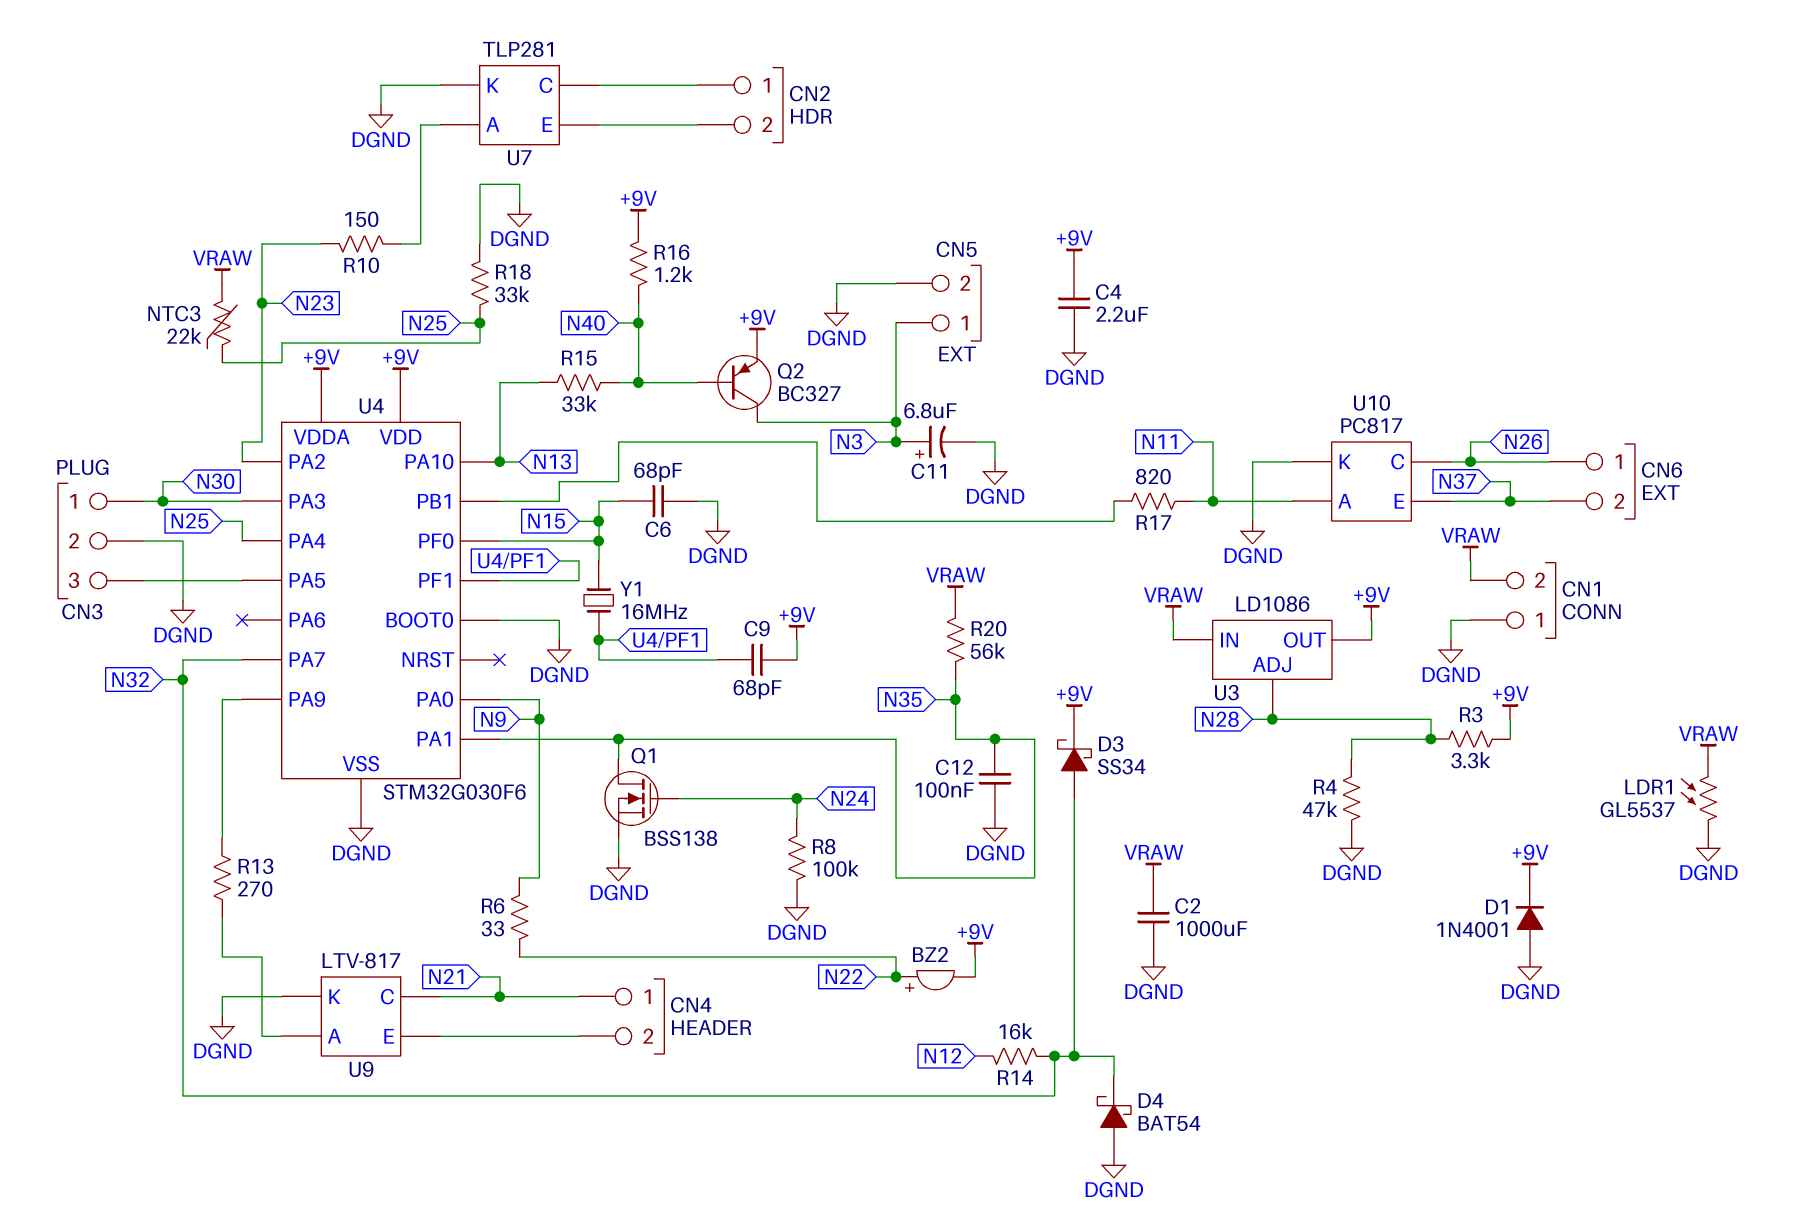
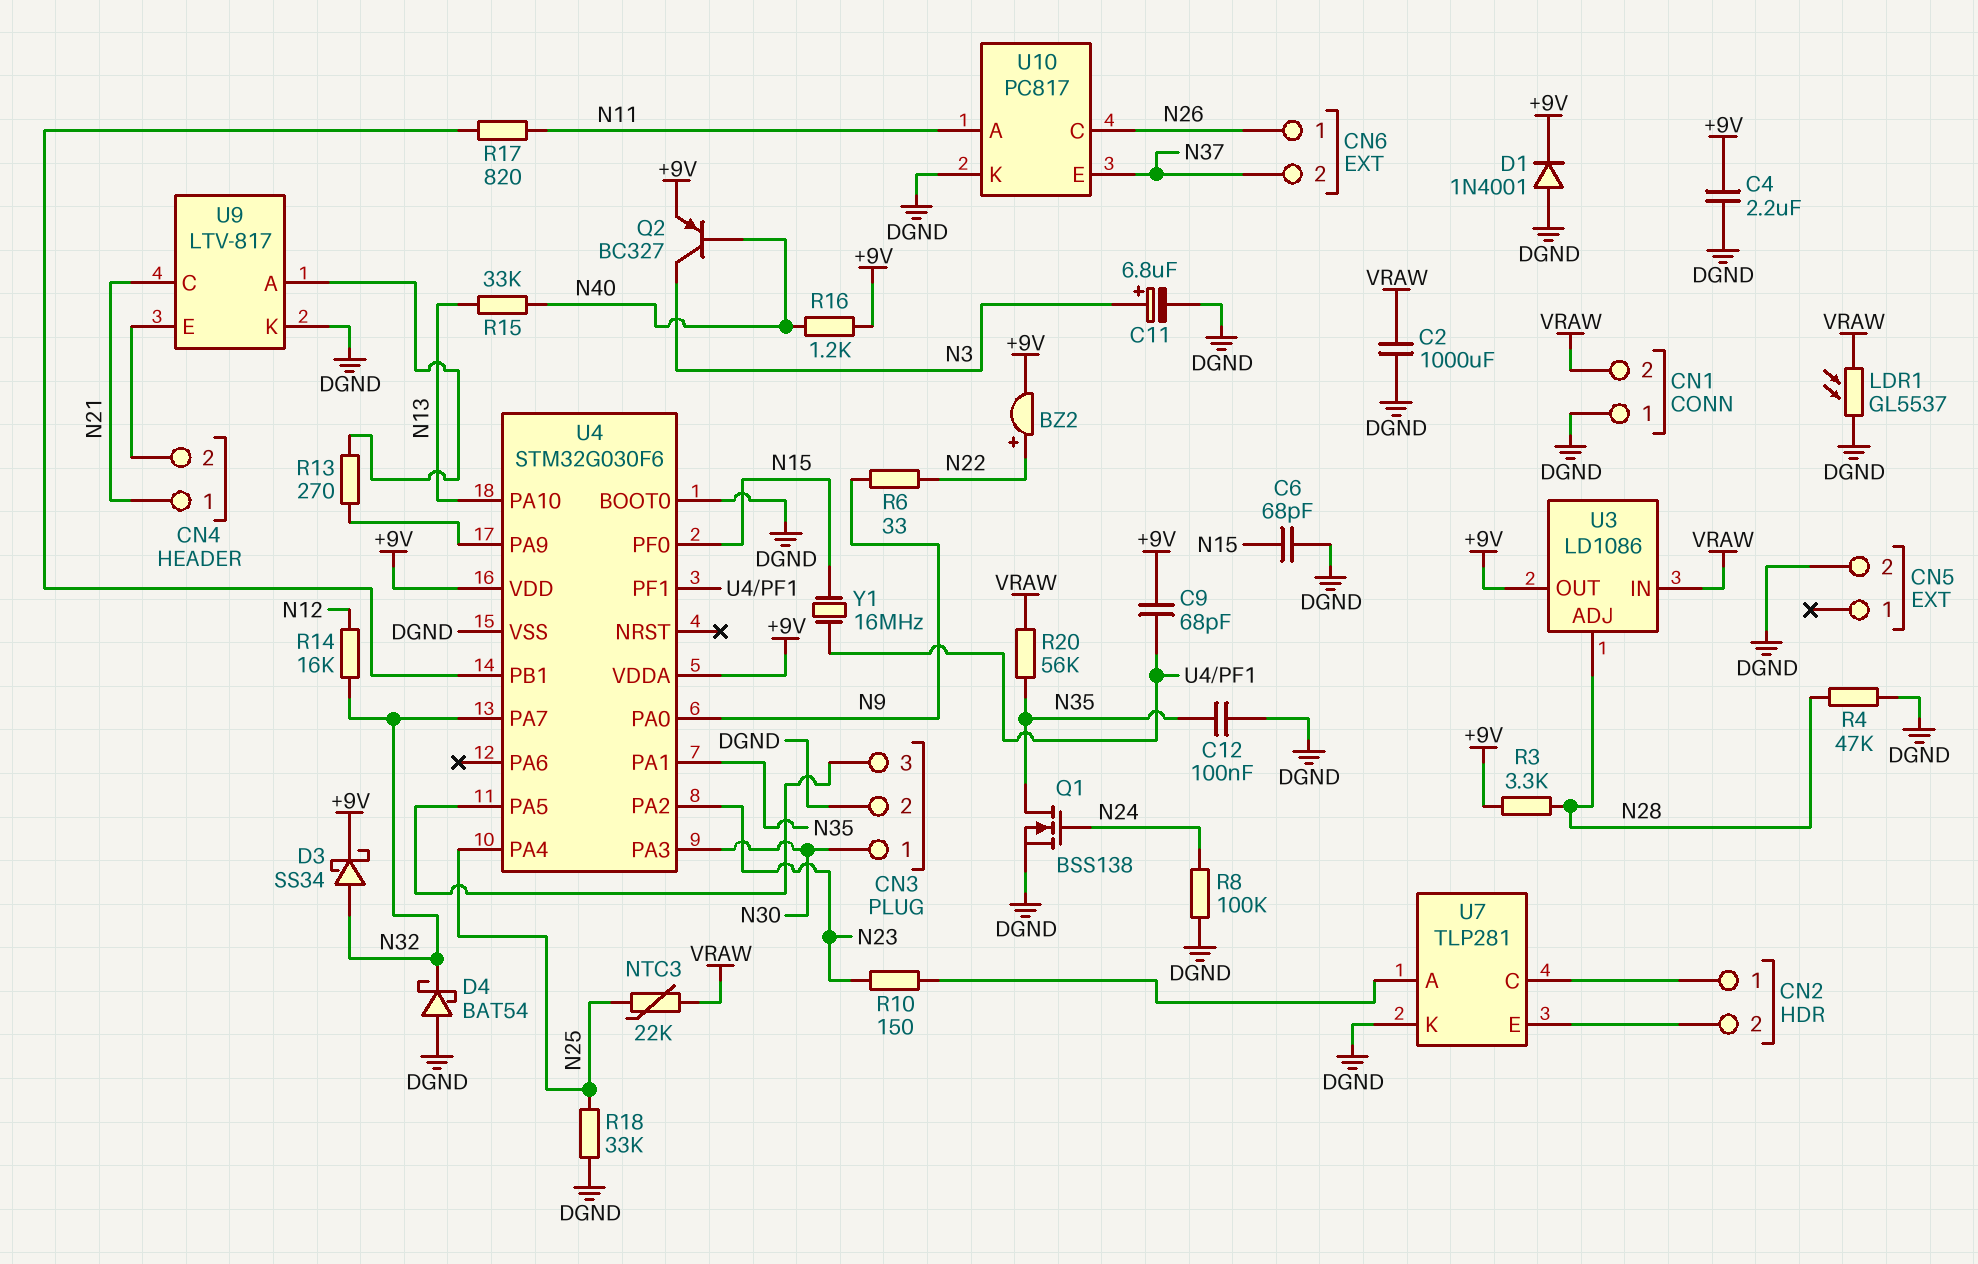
CN5 pin 1: N3 -> none

